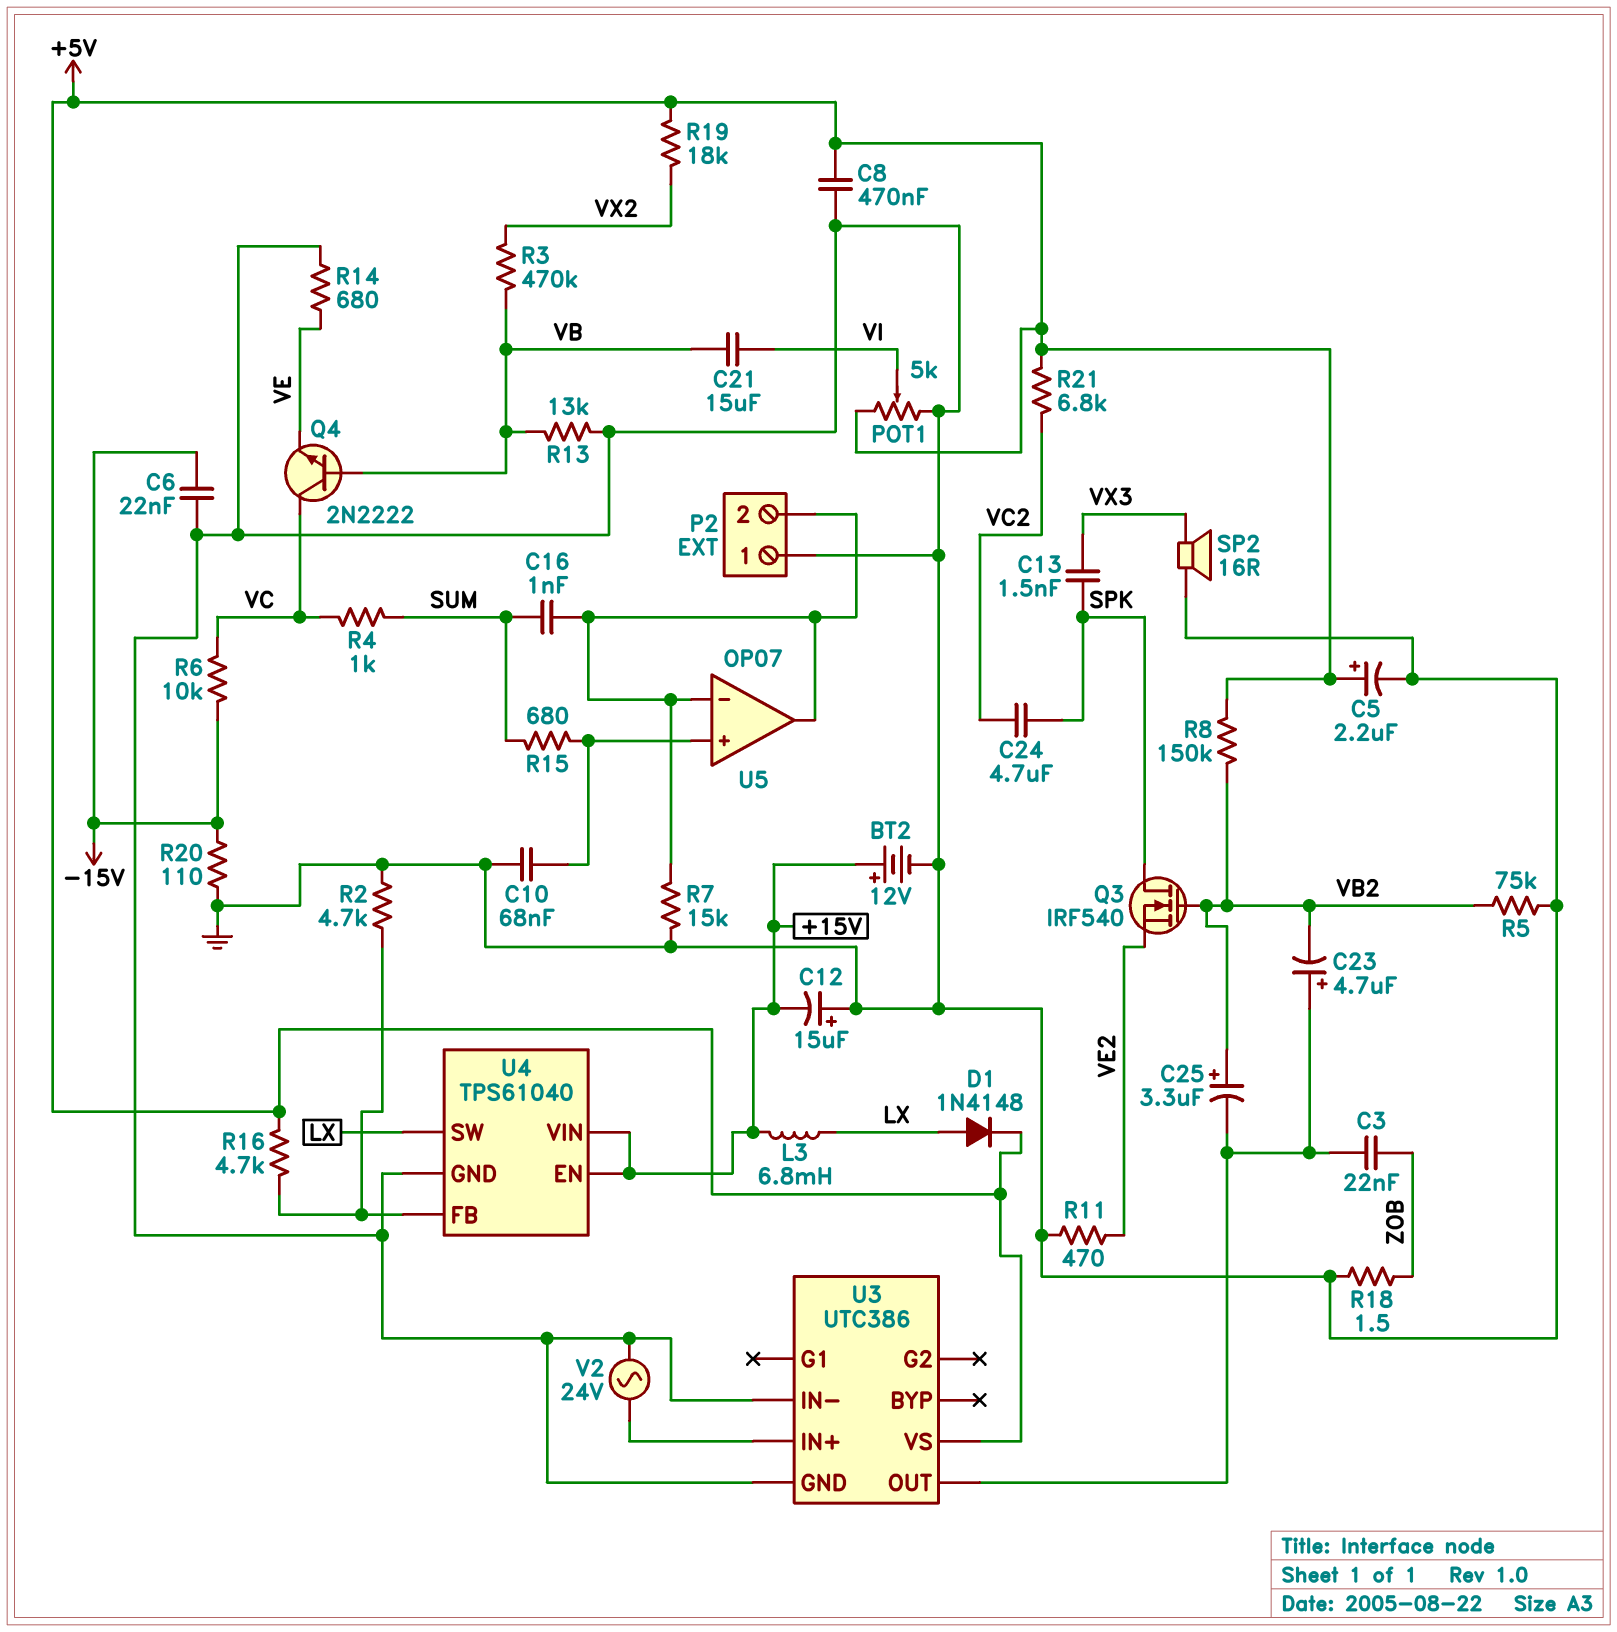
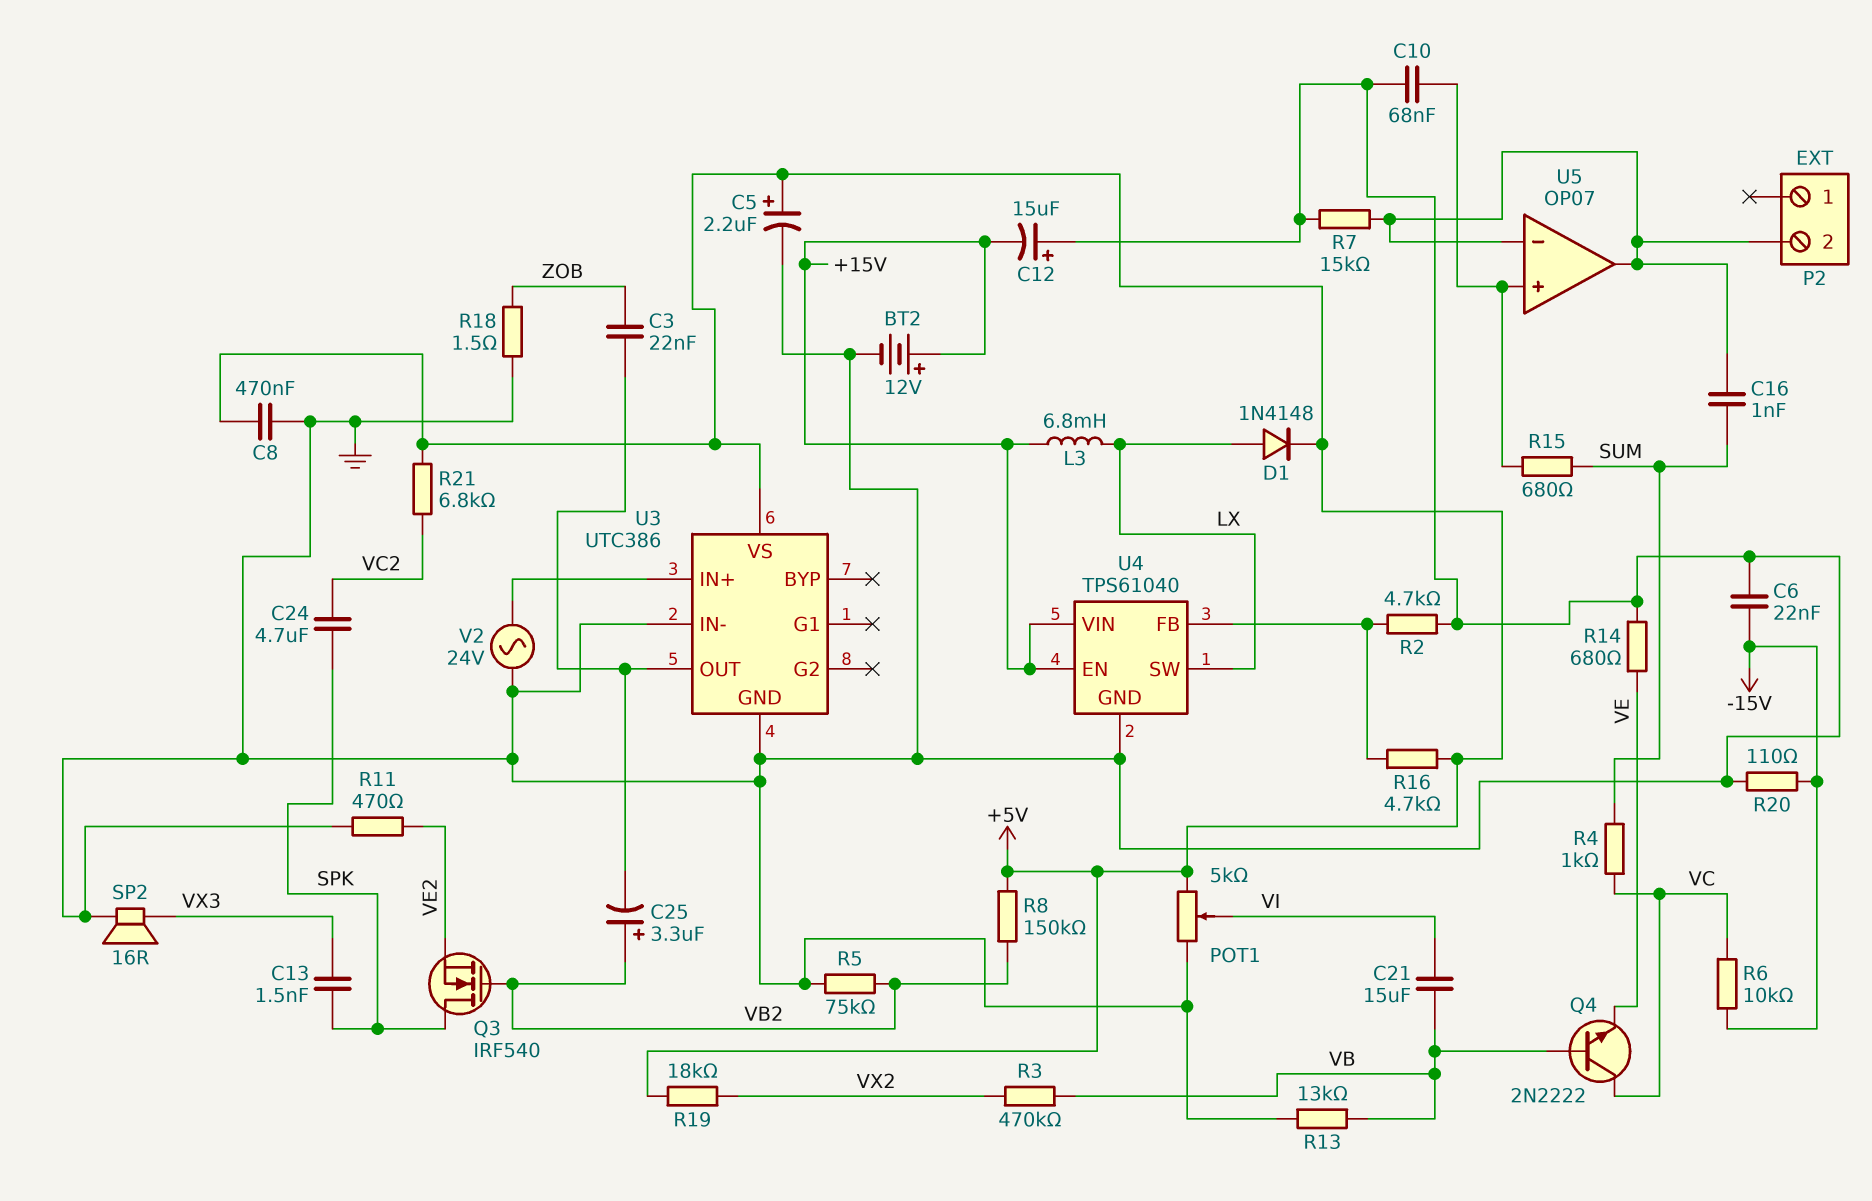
C23: 4.7uF (plus U3/OUT, minus VB2) -> none
P2 pin 1: GND -> none

